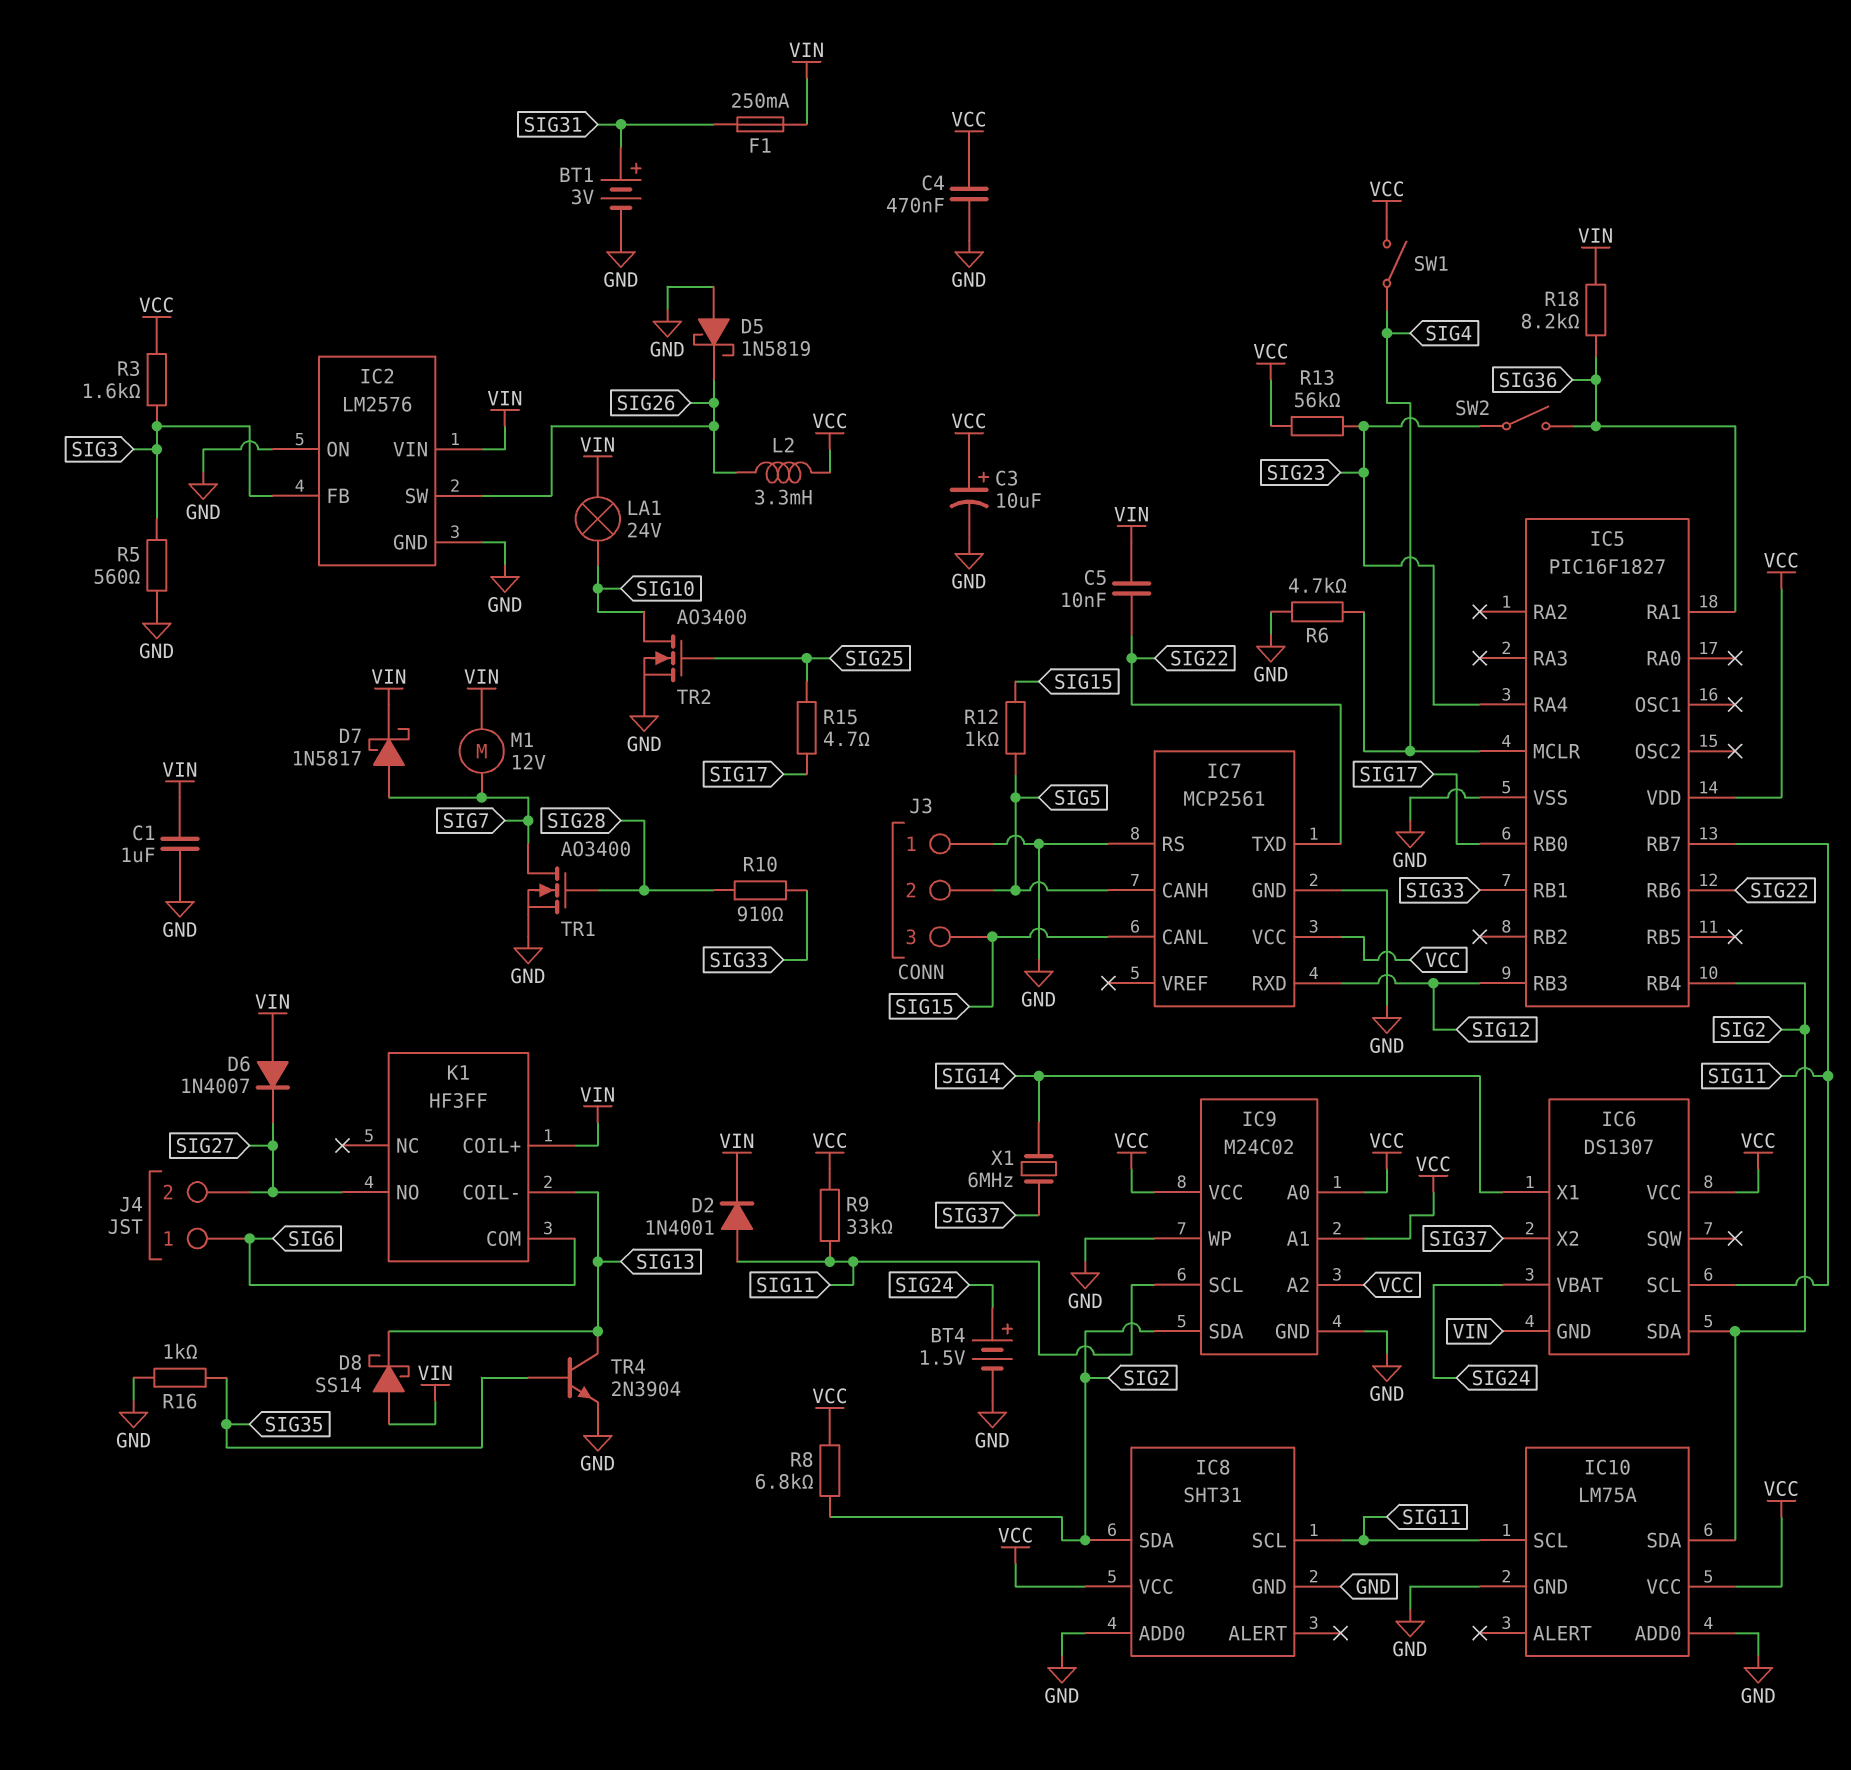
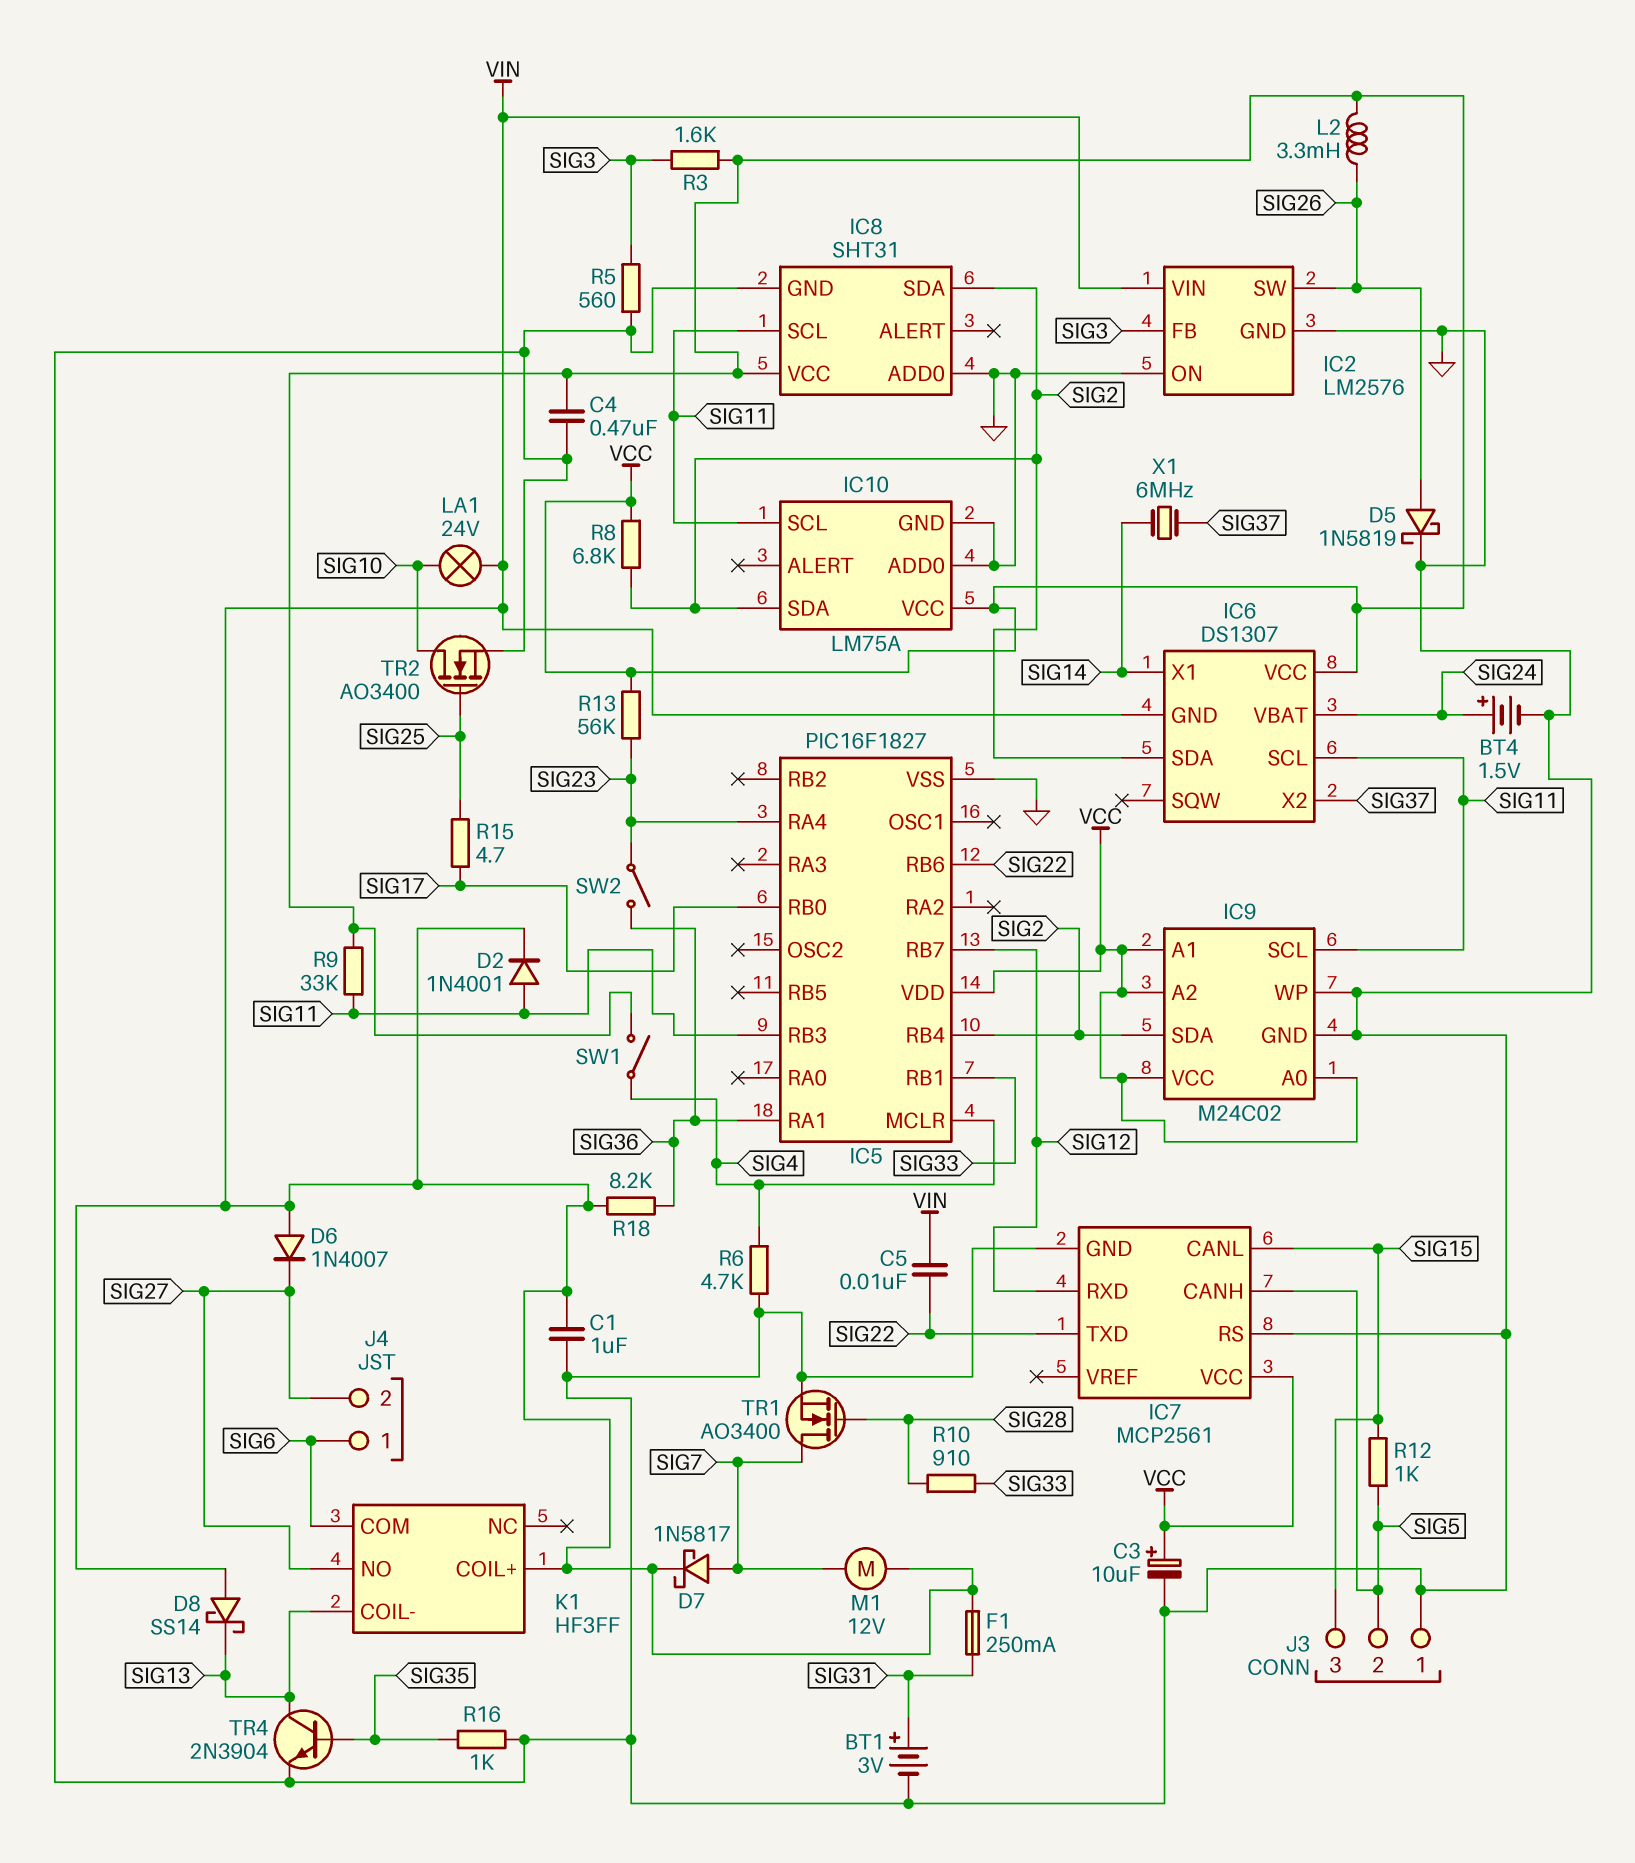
D5: schottky 1N5819 (A GND, K SIG26) -> schottky 1N5819 (A SIG26, K GND)
IC5 pin RB3: SIG12 -> SIG11
IC5 pin RB7: SIG11 -> SIG12

